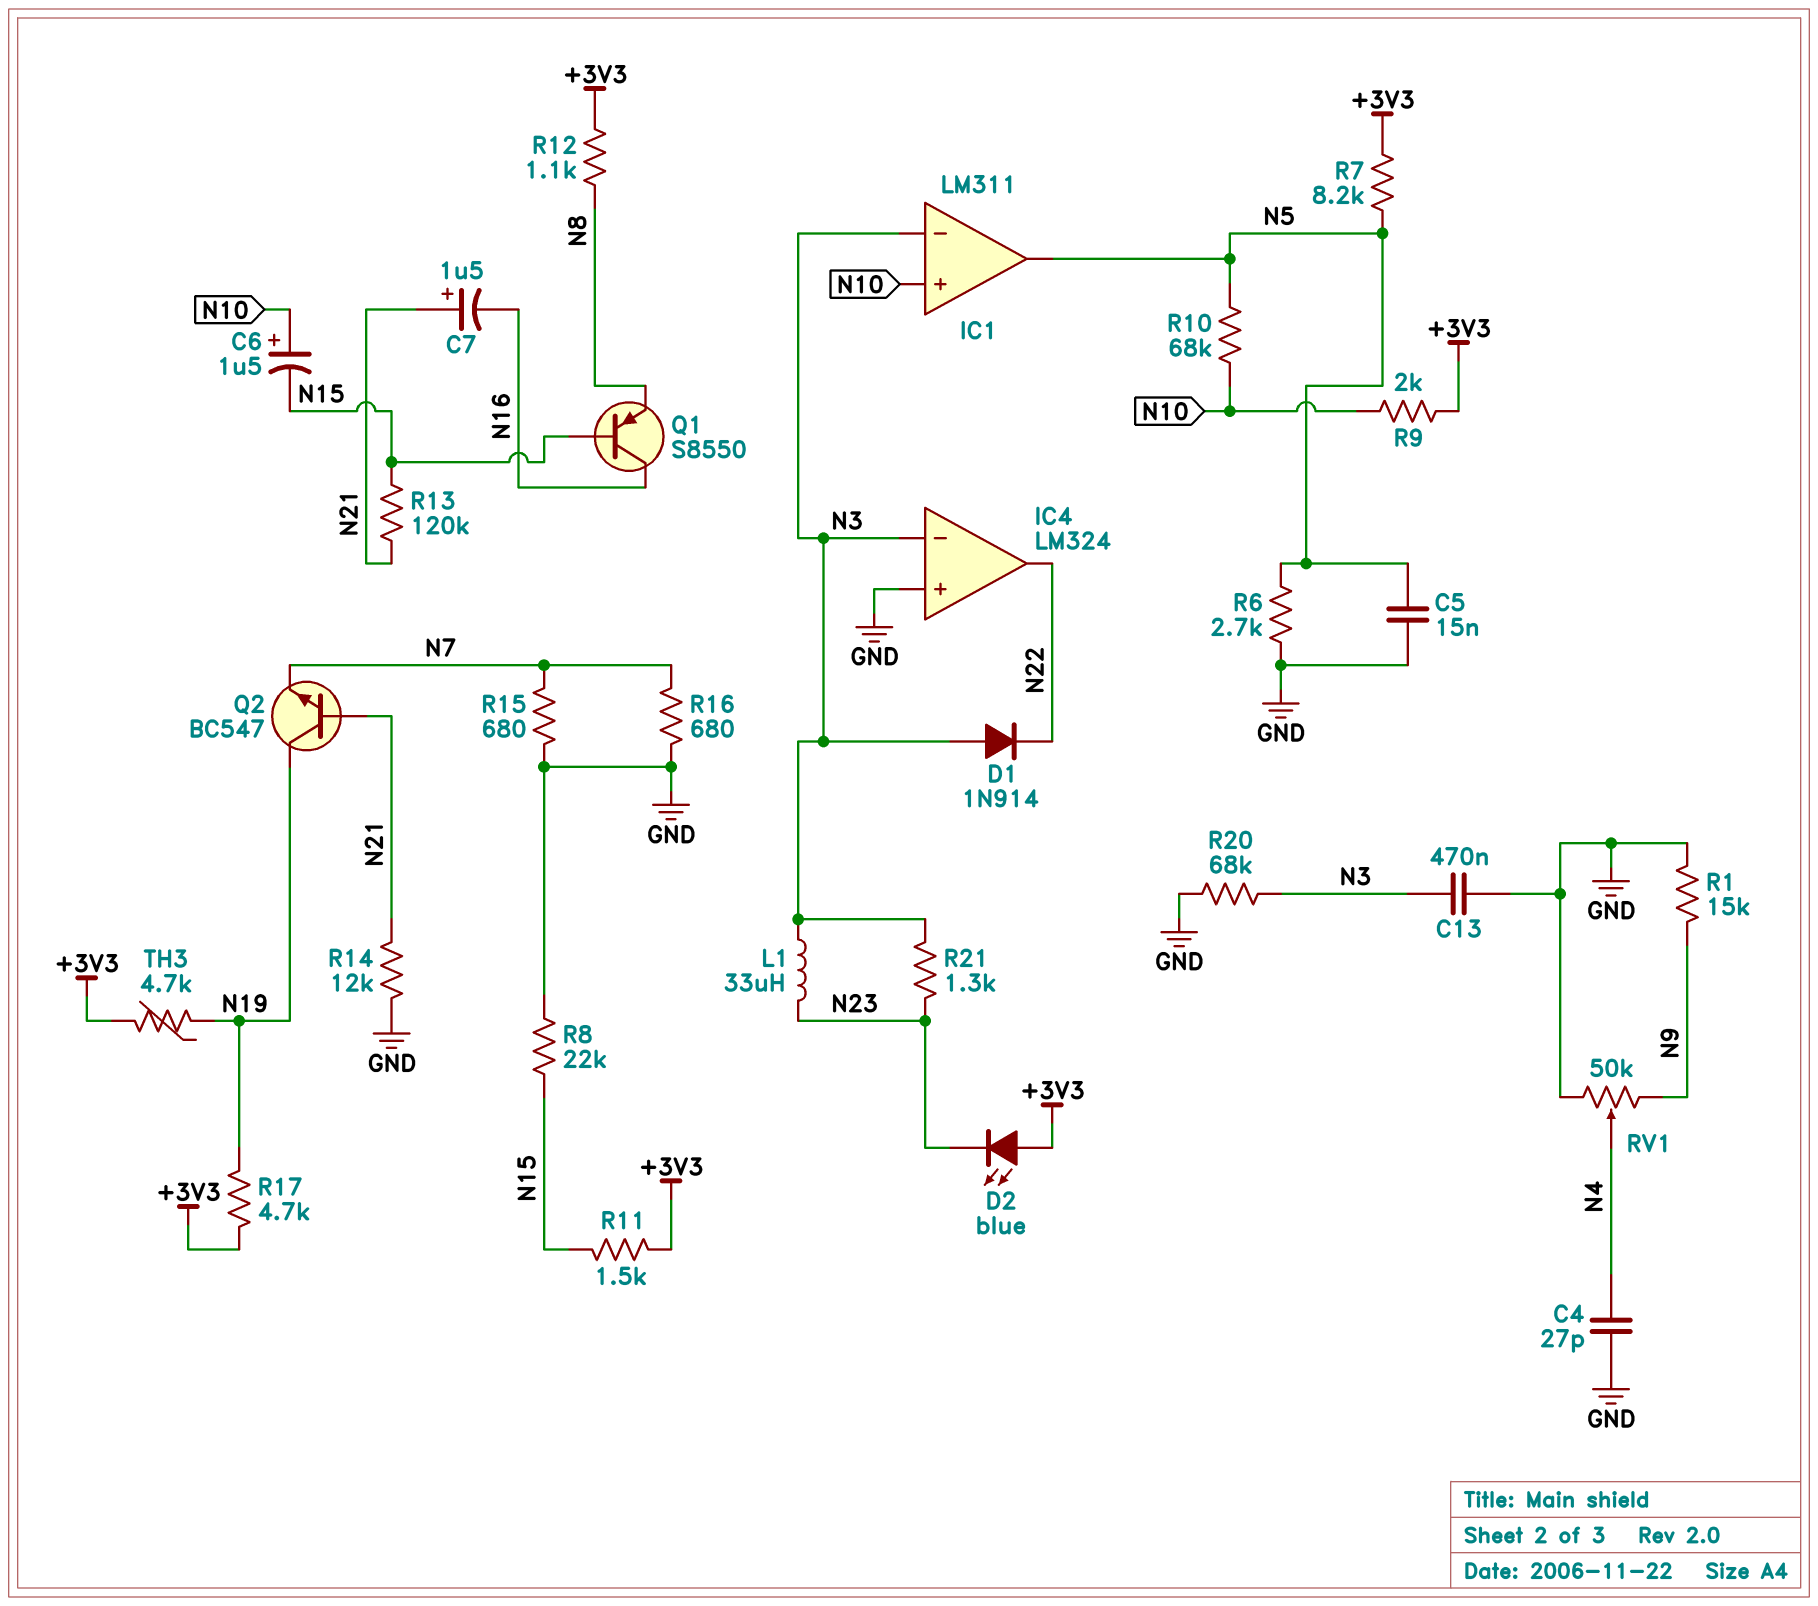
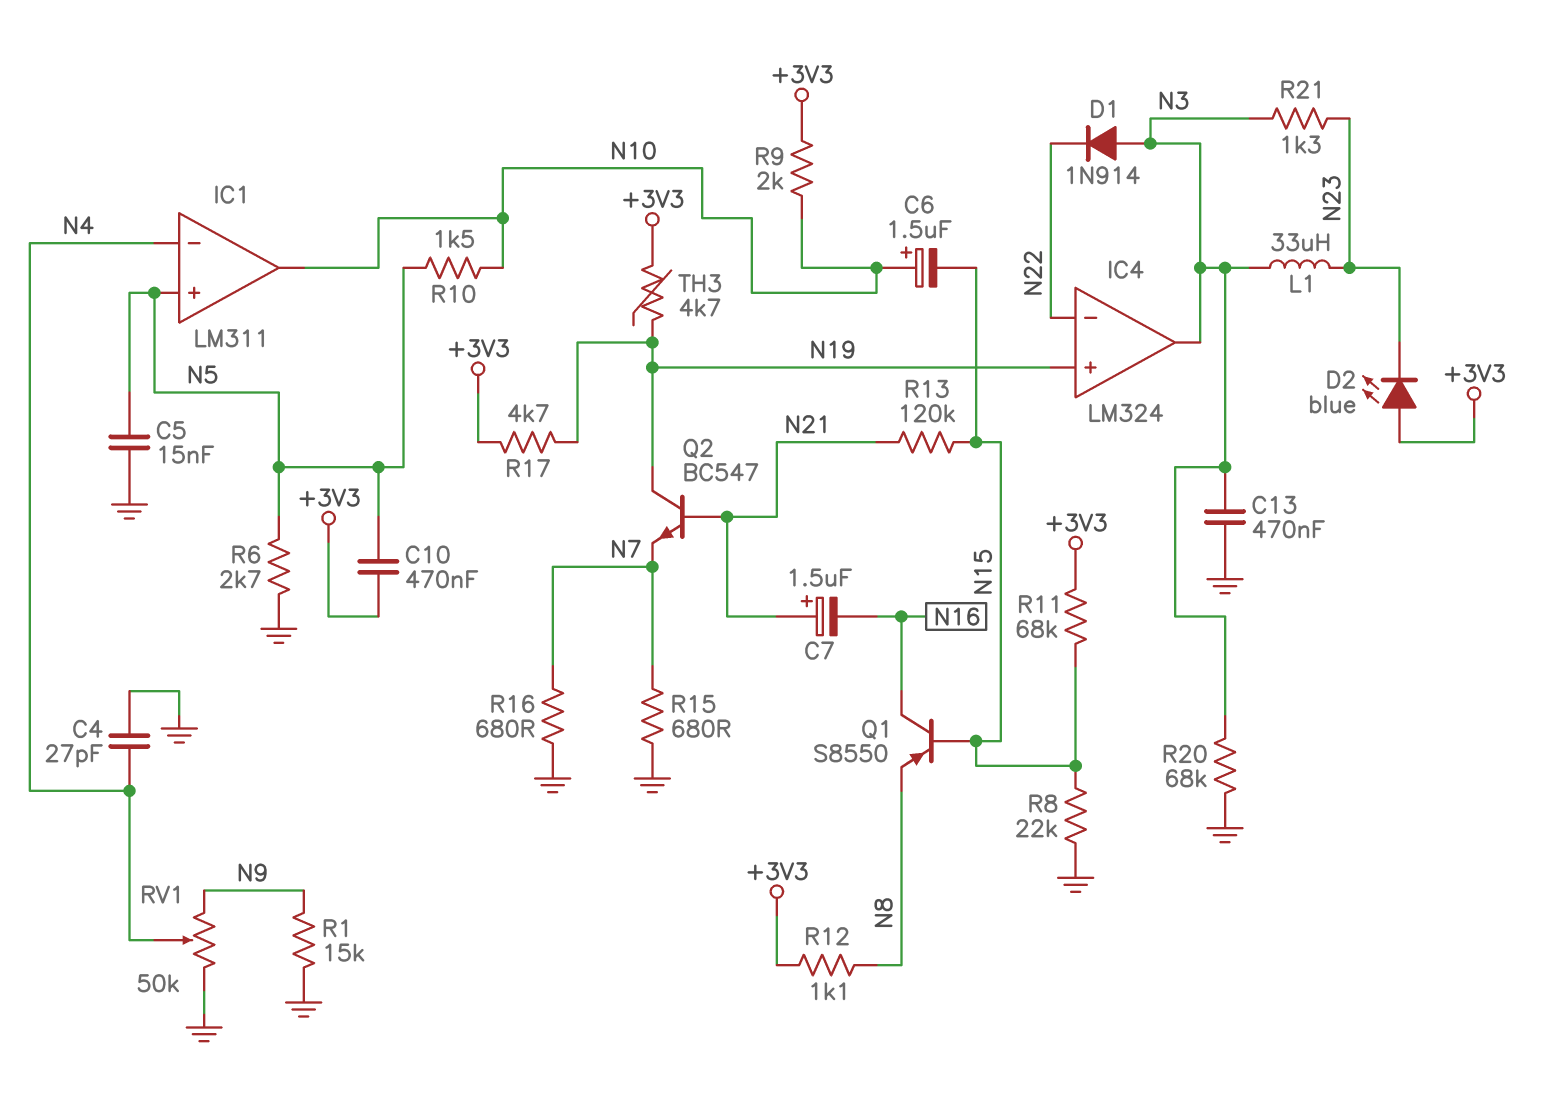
C10: none -> 470nF (+3V3, N5)
IC1 pin in+: N10 -> N5
IC1 pin in-: N3 -> N4
IC1 pin out: N5 -> N10
IC4 pin in+: GND -> N19
IC4 pin in-: N3 -> N22
IC4 pin out: N22 -> N3
R7: 8.2k (+3V3, N5) -> none
R10: 68k (N5, N10) -> 1.5k (N5, N10)
R11: 1.5k (+3V3, N15) -> 68k (+3V3, N15)
R14: 12k (GND, N21) -> none

